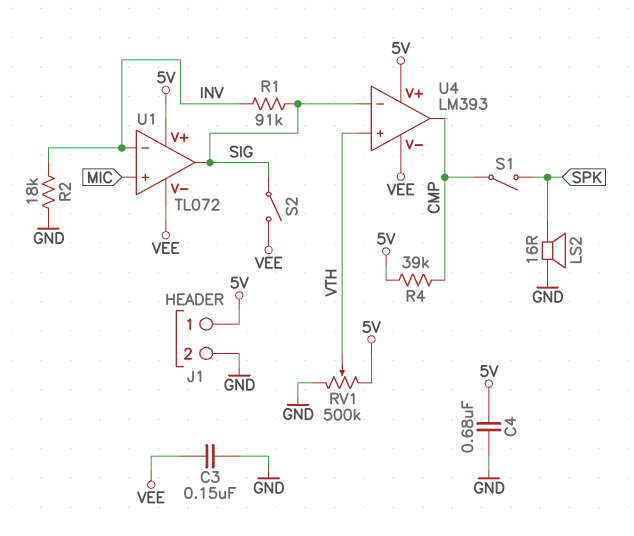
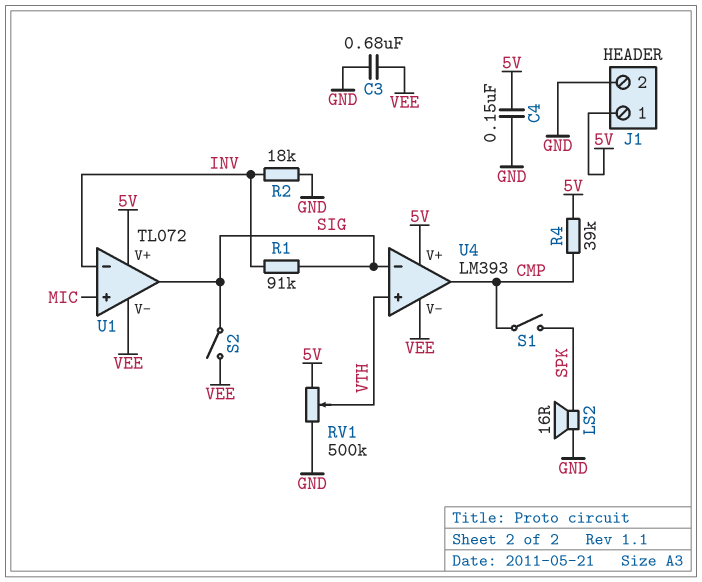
C3: 150nF (GND, VEE) -> 680nF (GND, VEE)
C4: 680nF (5V, GND) -> 150nF (5V, GND)

